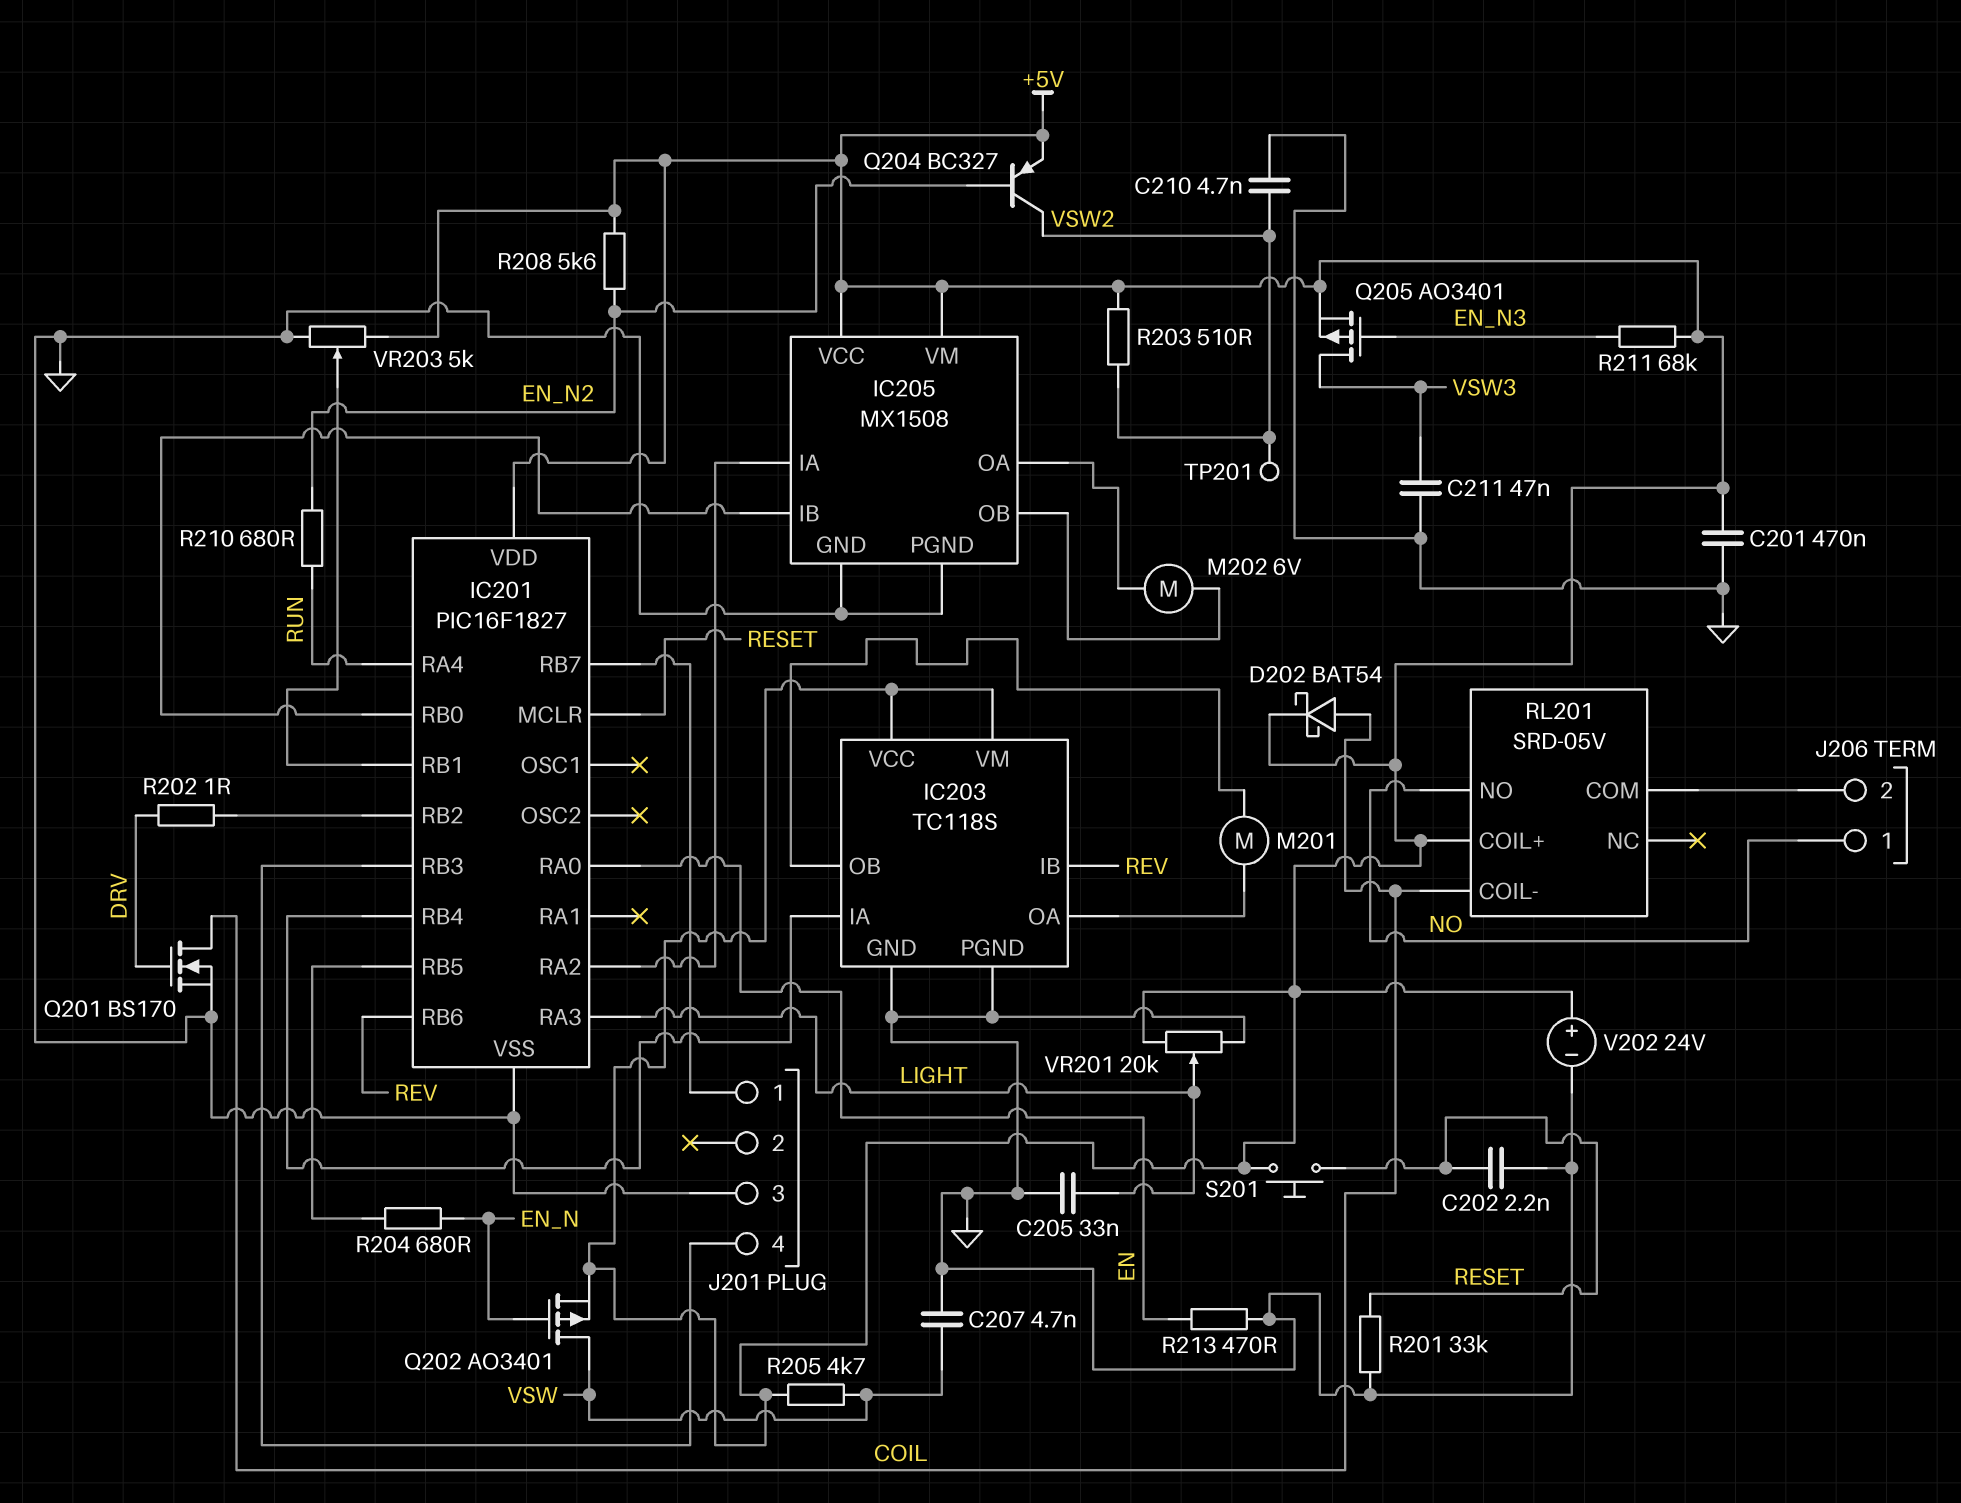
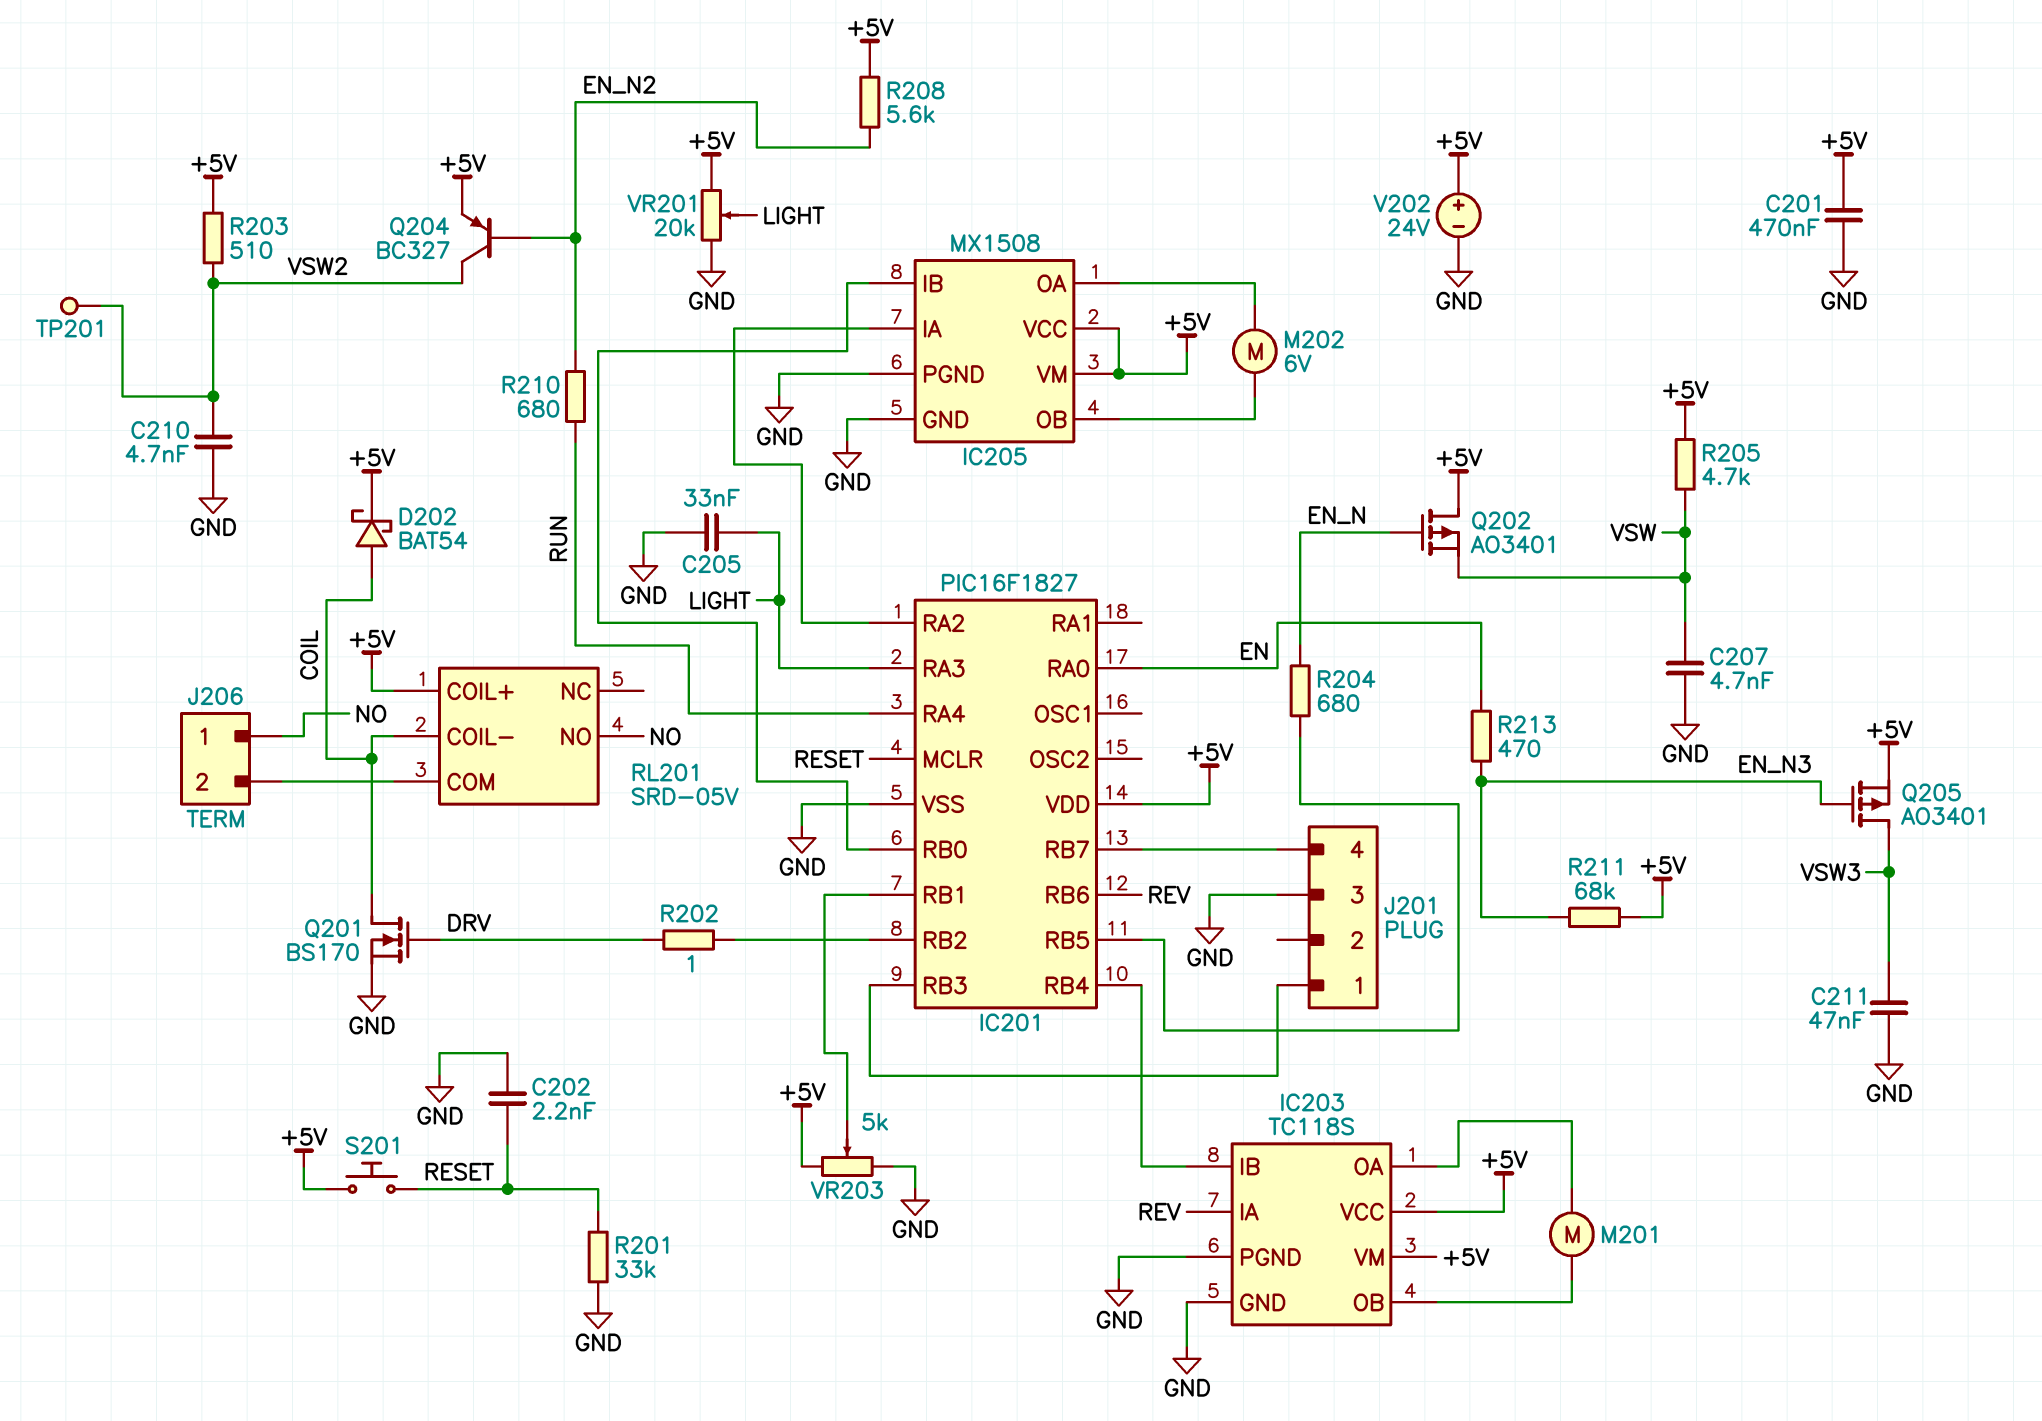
IC203 pin IA: IC201/RB4 -> REV
IC203 pin IB: REV -> IC201/RB4
J201 pin 1: IC201/RB7 -> IC201/RB3
J201 pin 4: IC201/RB3 -> IC201/RB7
Q202: PMOS AO3401 (G EN_N, D VSW, S +5V) -> PMOS AO3401 (G EN_N, D +5V, S VSW)
R213: 470 (EN, GND) -> 470 (EN, EN_N3)

